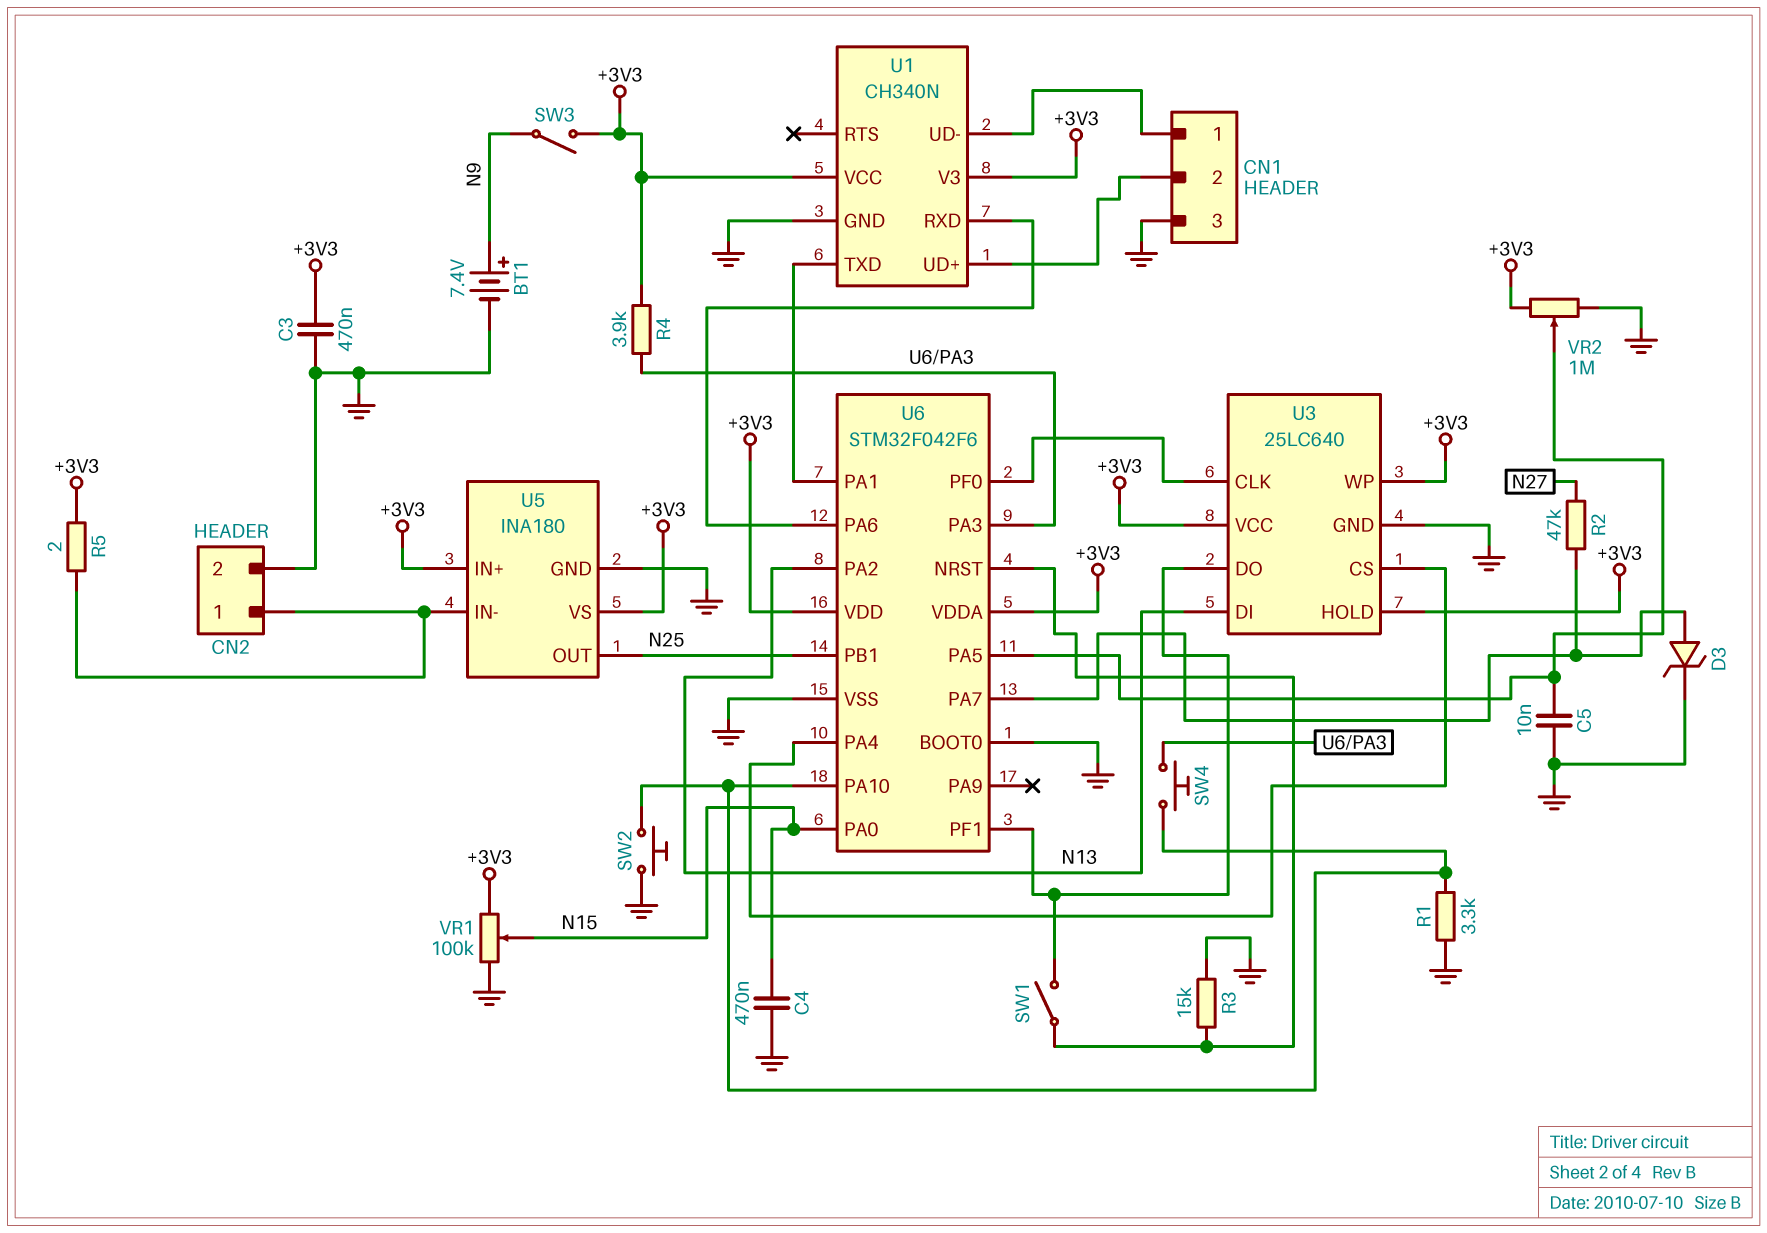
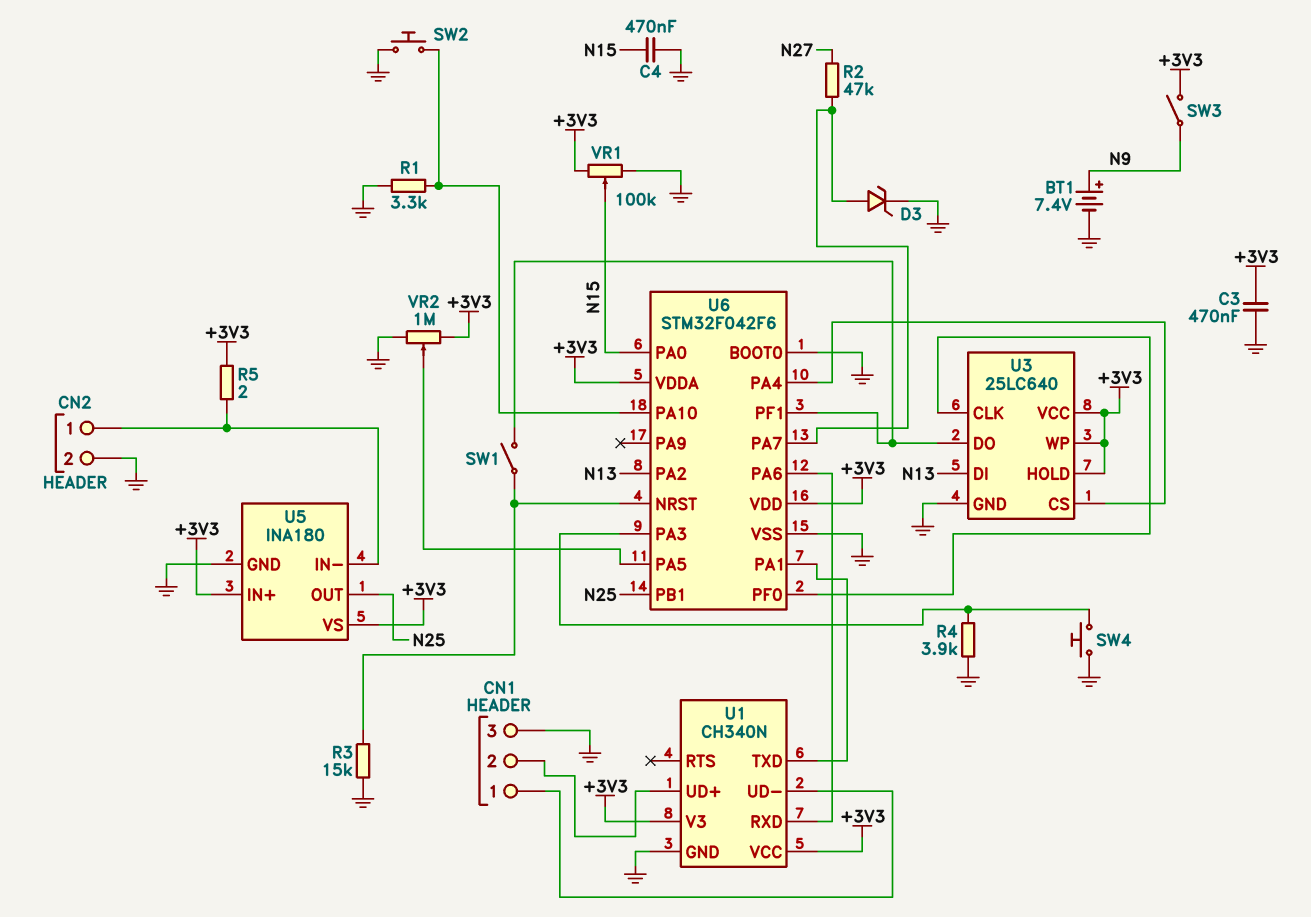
C5: 10nF (GND, U6/PA5) -> none
R4: 3.9k (+3V3, U6/PA3) -> 3.9k (GND, U6/PA3)
SW4: button (U6/PA3, U6/PA10) -> button (GND, U6/PA3)

